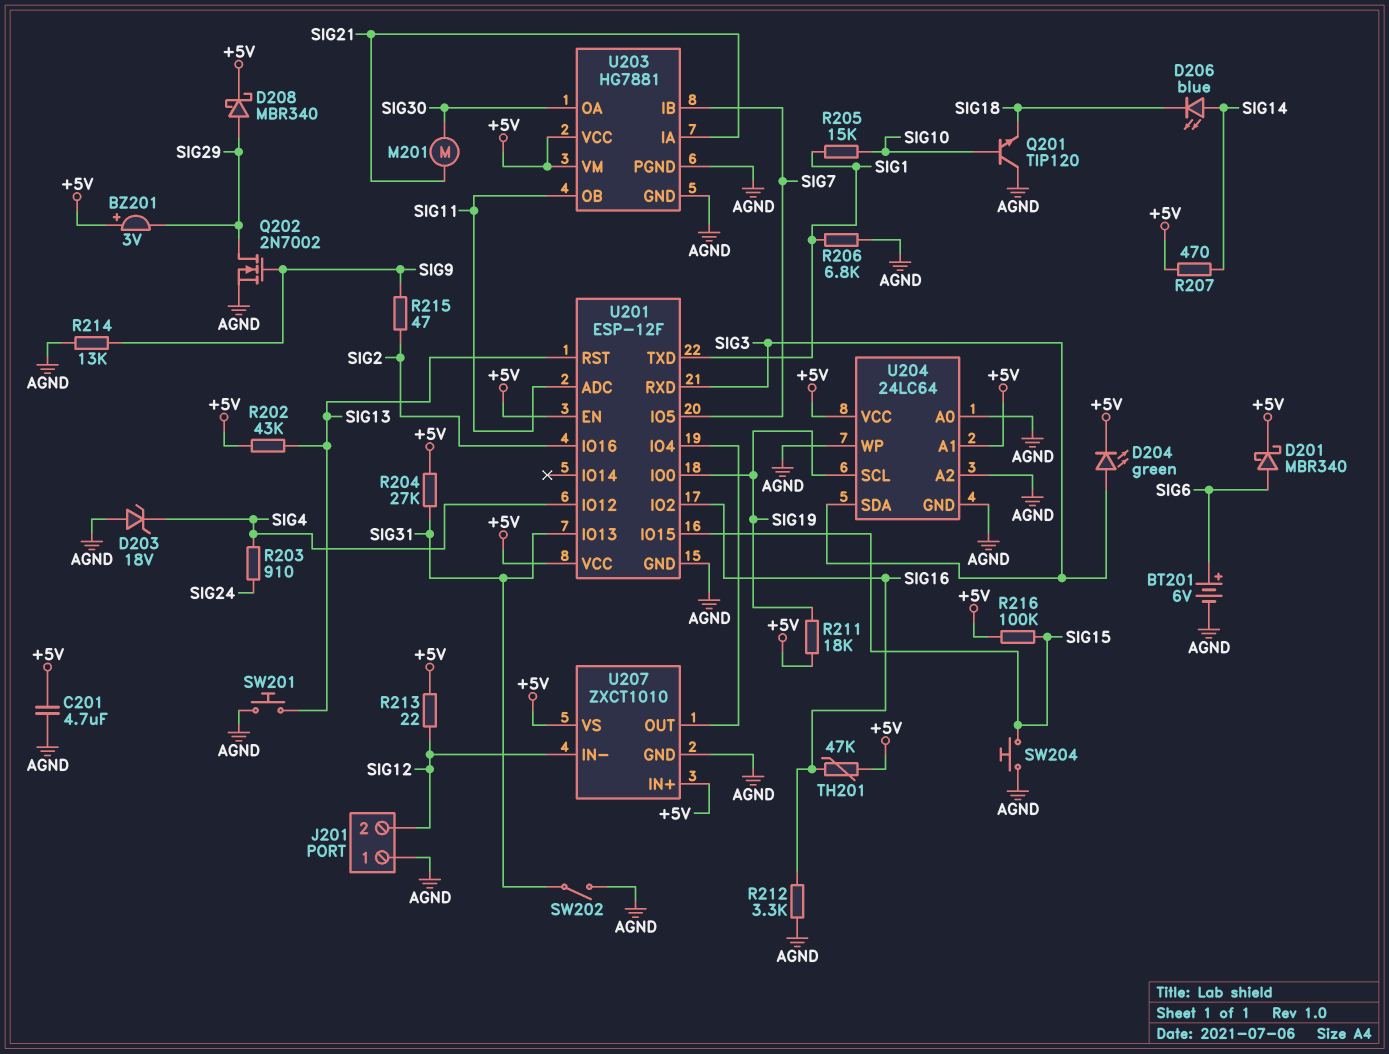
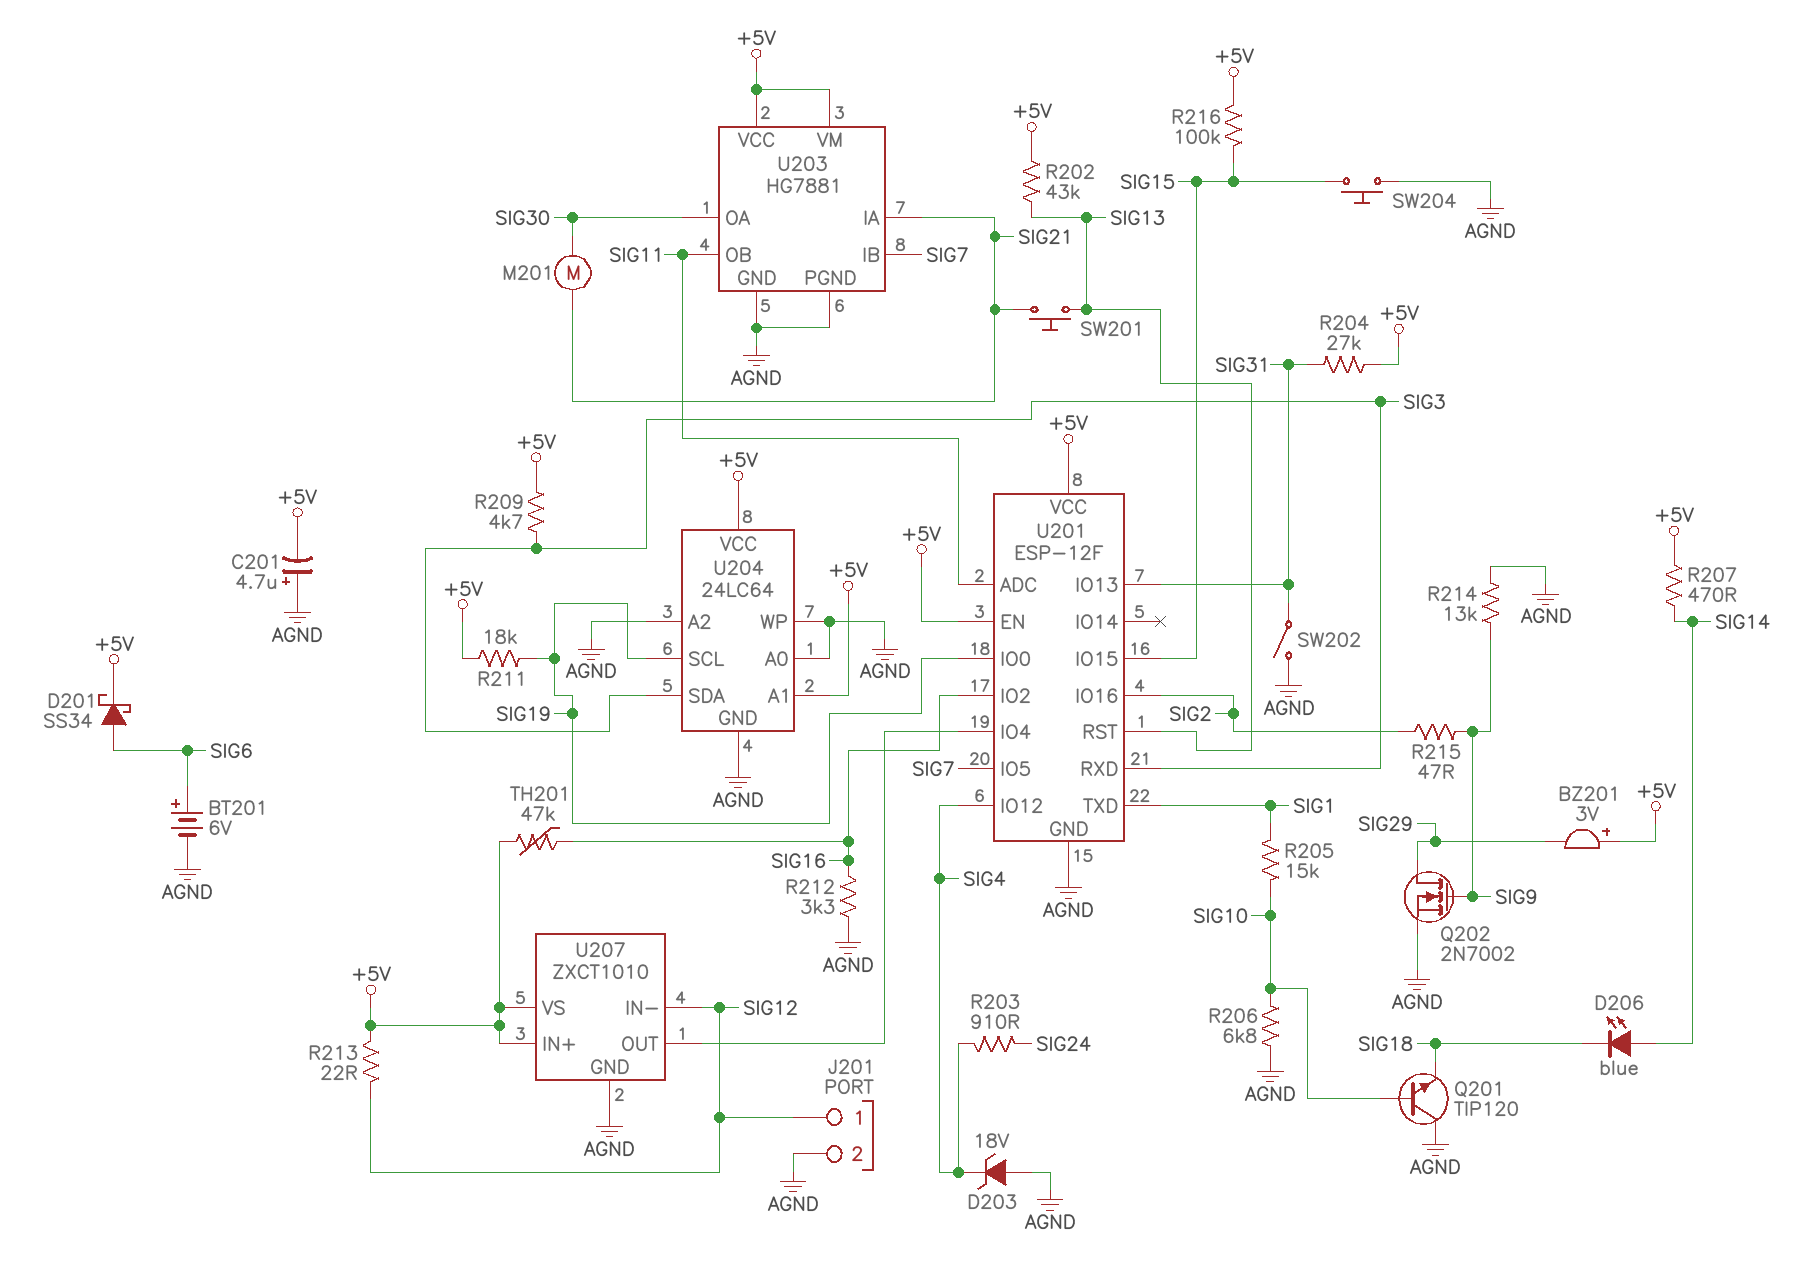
C201: 4.7uF (+5V, AGND) -> 4.7uF (plus AGND, minus +5V)
D201: schottky MBR340 (A SIG6, K +5V) -> schottky SS34 (A SIG6, K +5V)
D204: LED green (A SIG3, K +5V) -> none
D208: schottky MBR340 (A SIG29, K +5V) -> none
J201 pin 1: AGND -> SIG12
J201 pin 2: SIG12 -> AGND
R206: 6.8k (AGND, SIG1) -> 6.8k (AGND, SIG10)
R209: none -> 4.7k (+5V, SIG3)
SW201: button (AGND, SIG13) -> button (SIG13, SIG21)

